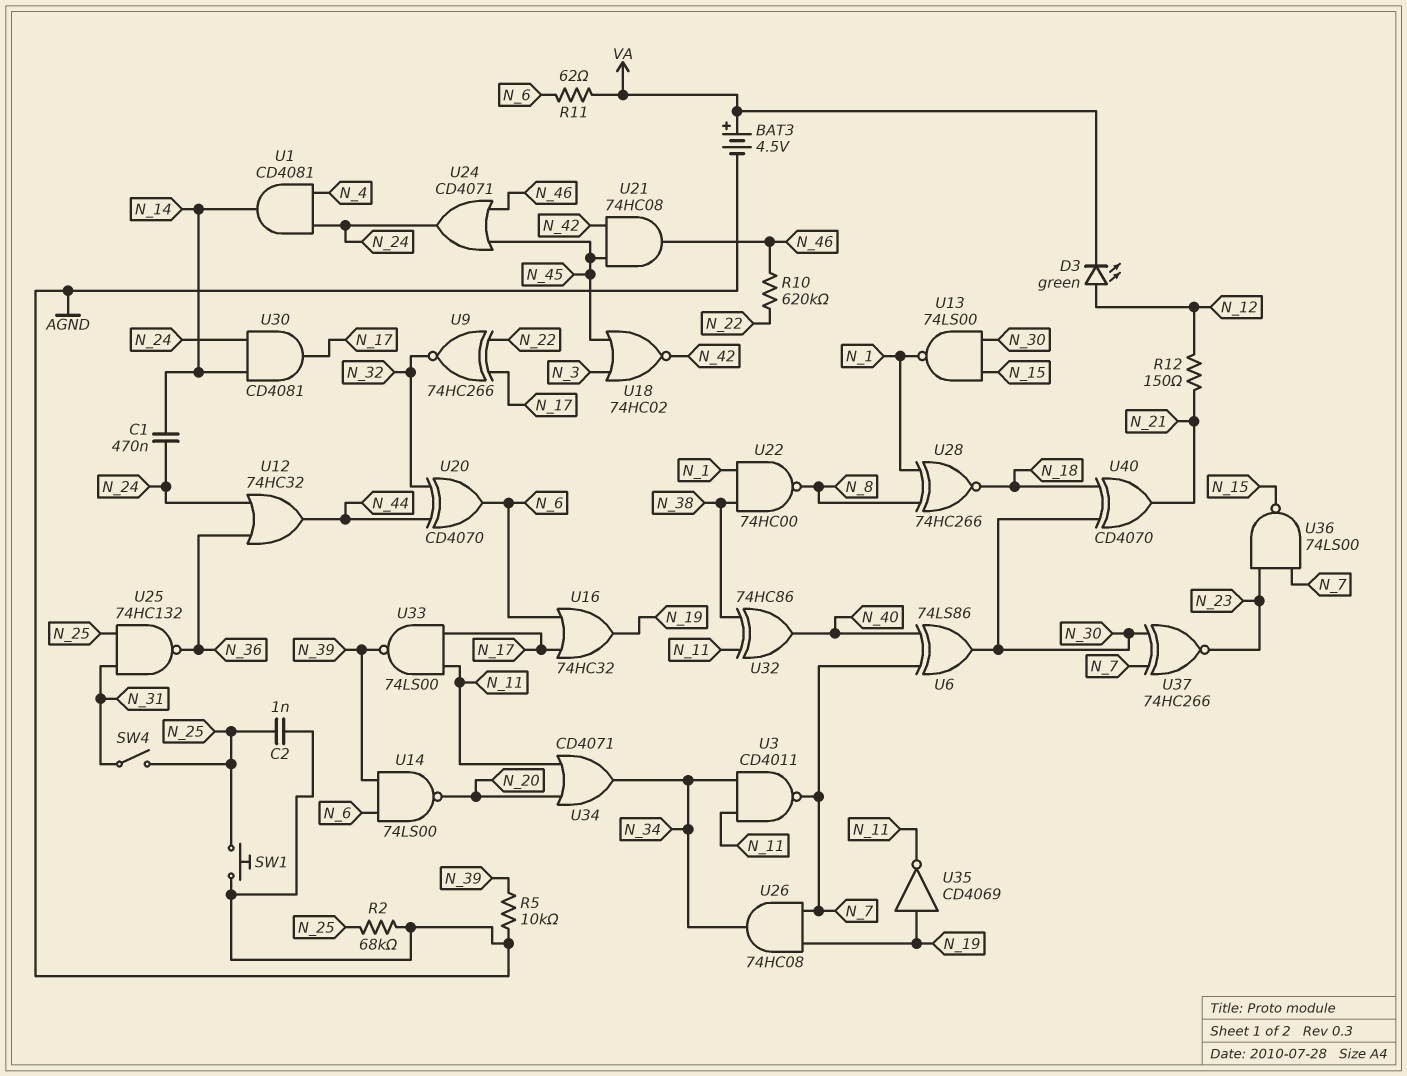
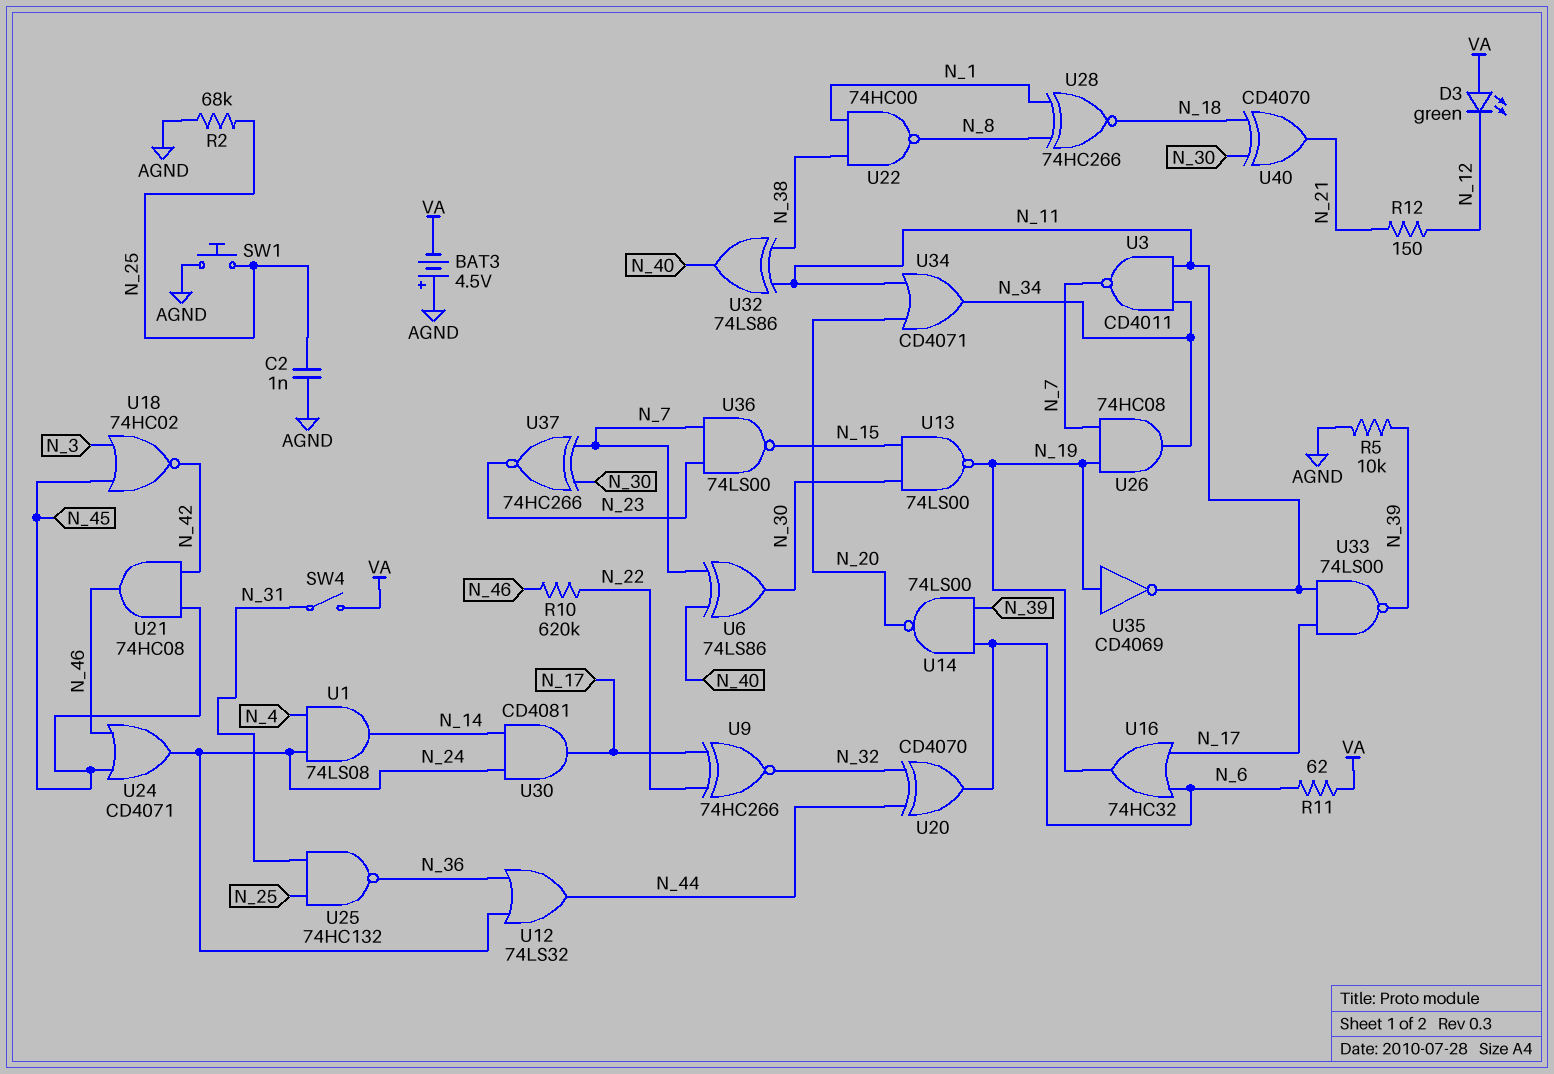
BAT3: 4.5V (plus VA, minus AGND) -> 4.5V (plus AGND, minus VA)
C1: 470nF (N_14, N_24) -> none
D3: LED green (A N_12, K VA) -> LED green (A VA, K N_12)
SW4: switch (N_25, N_31) -> switch (N_31, VA)
U1: AND CD4081 (in N_4, in N_24, out N_14) -> AND 74LS08 (in N_4, in N_24, out N_14)
U12: OR 74HC32 (in N_24, in N_36, out N_44) -> OR 74LS32 (in N_24, in N_36, out N_44)
U13: NAND 74LS00 (in N_15, in N_30, out N_1) -> NAND 74LS00 (in N_15, in N_30, out N_19)
U32: XOR 74HC86 (in N_11, in N_38, out N_40) -> XOR 74LS86 (in N_11, in N_38, out N_40)

